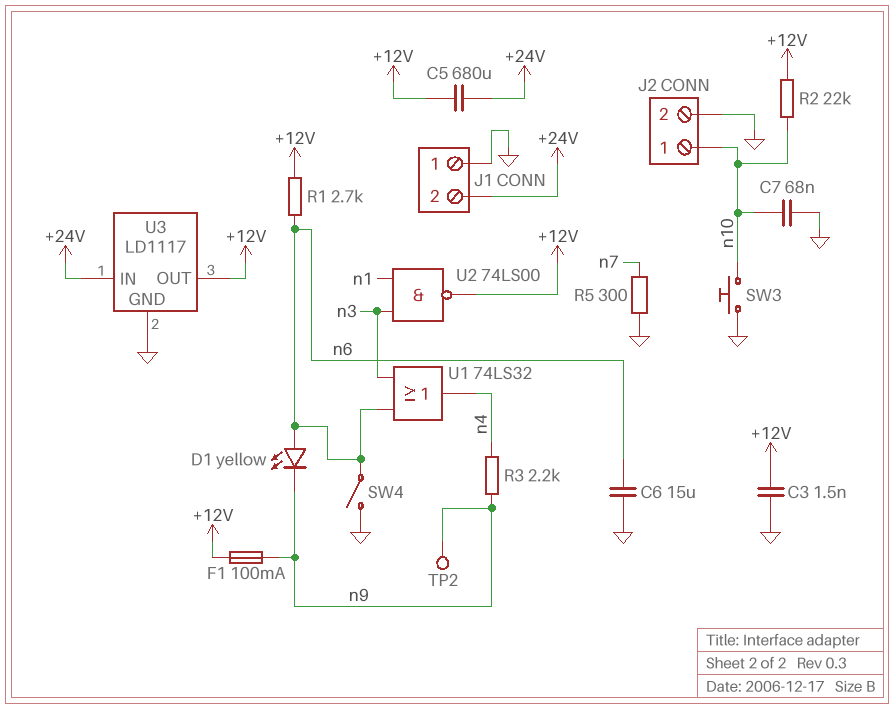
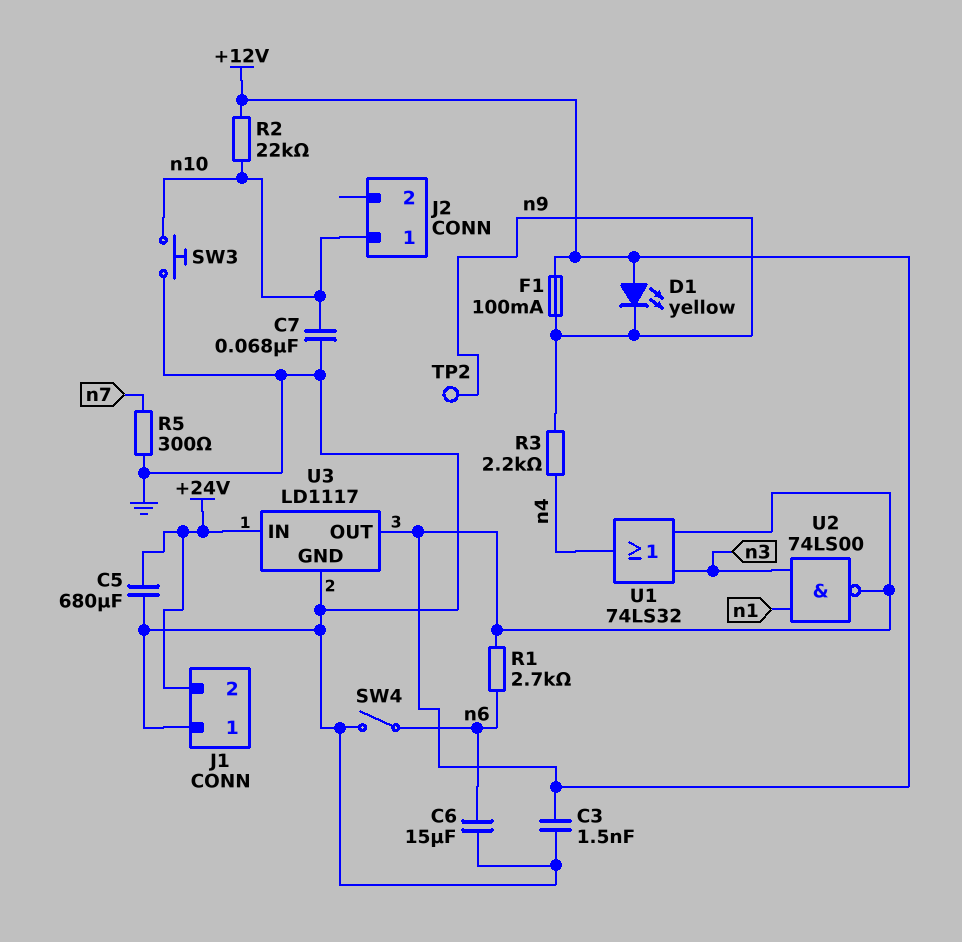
C5: 680uF (+12V, +24V) -> 680uF (+24V, GND)
D1: LED yellow (A n6, K n9) -> LED yellow (A +12V, K n9)
J2 pin 2: GND -> none
U1: OR 74LS32 (in n3, in n6, out n4) -> OR 74LS32 (in +12V, in n3, out n4)

